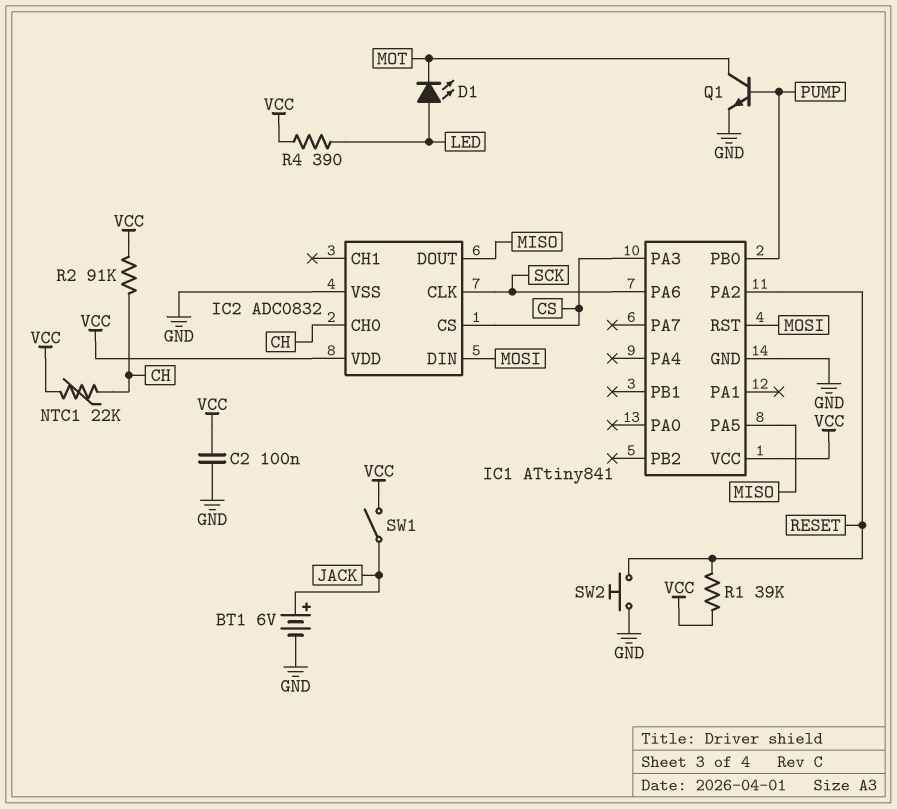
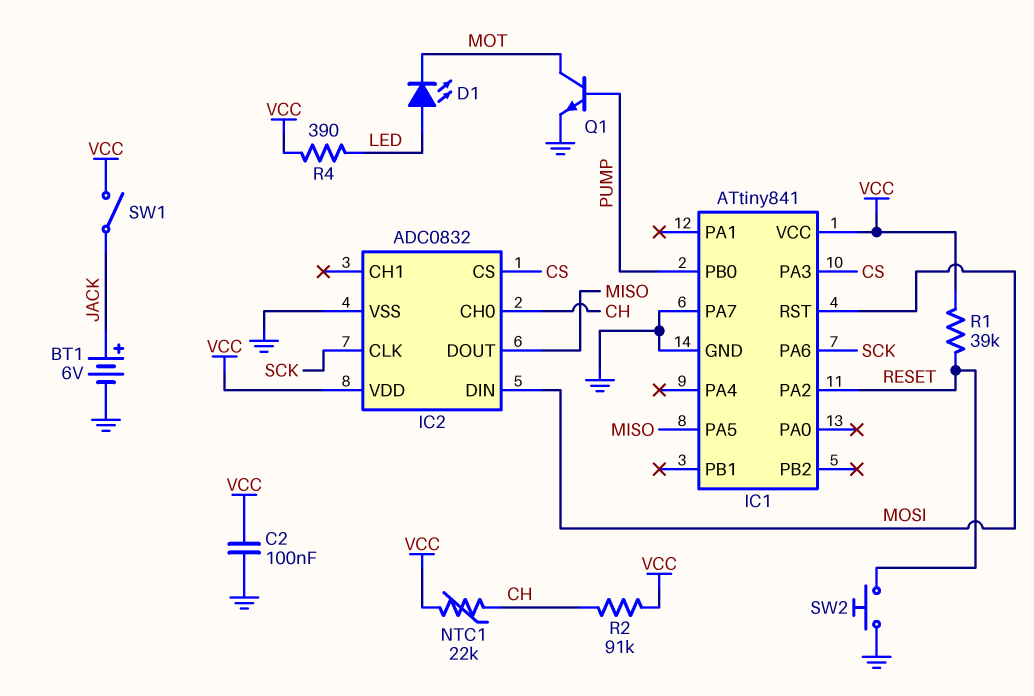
IC1 pin PA7: none -> GND

